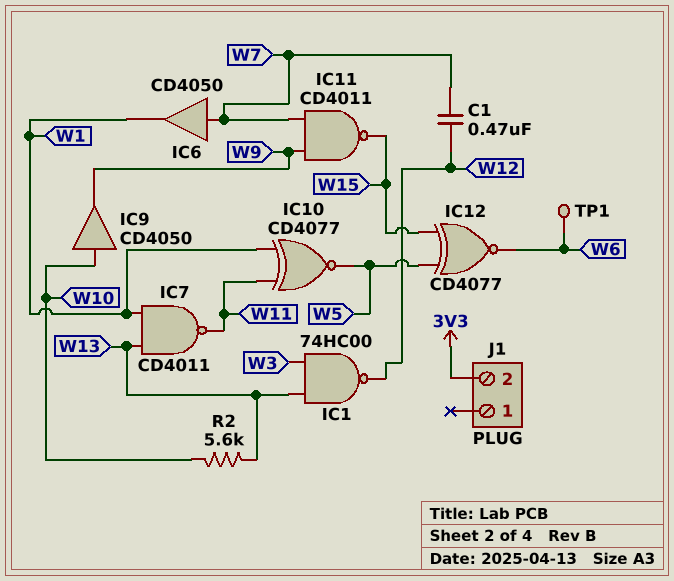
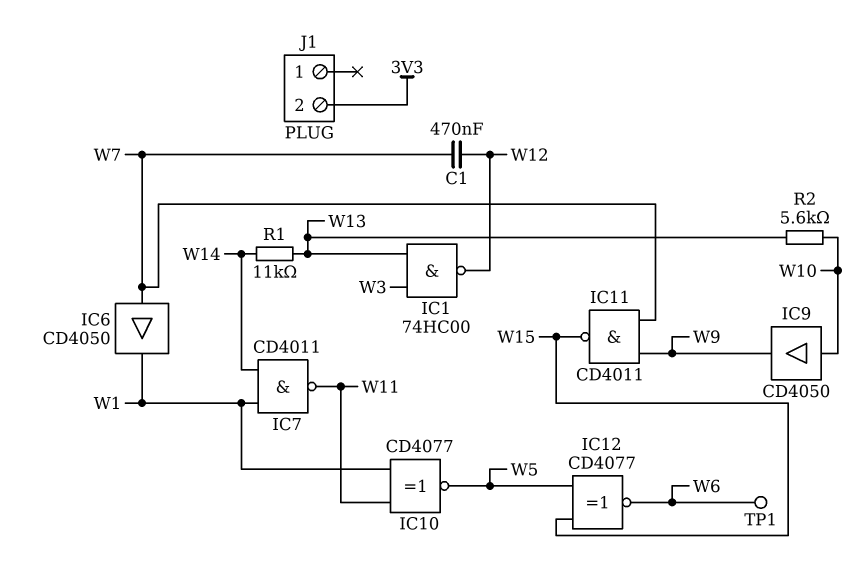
IC7: NAND CD4011 (in W1, in W13, out W11) -> NAND CD4011 (in W1, in W14, out W11)
R1: none -> 11k (W13, W14)

